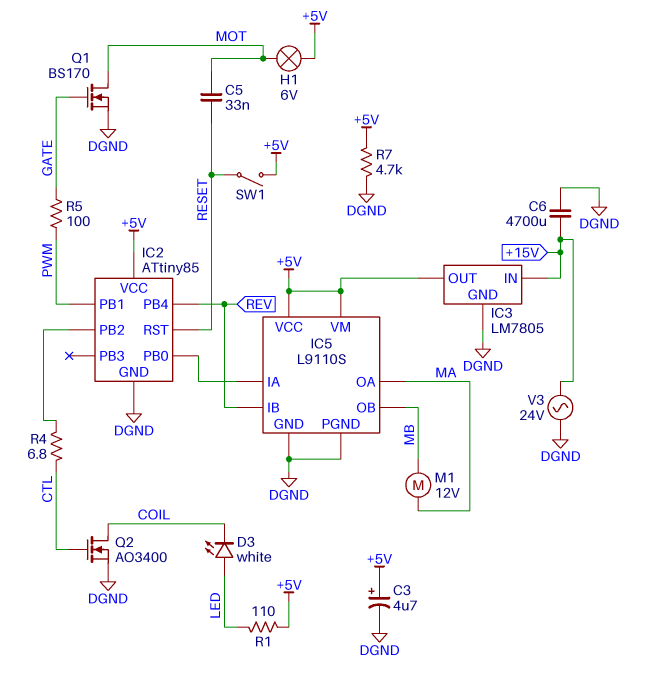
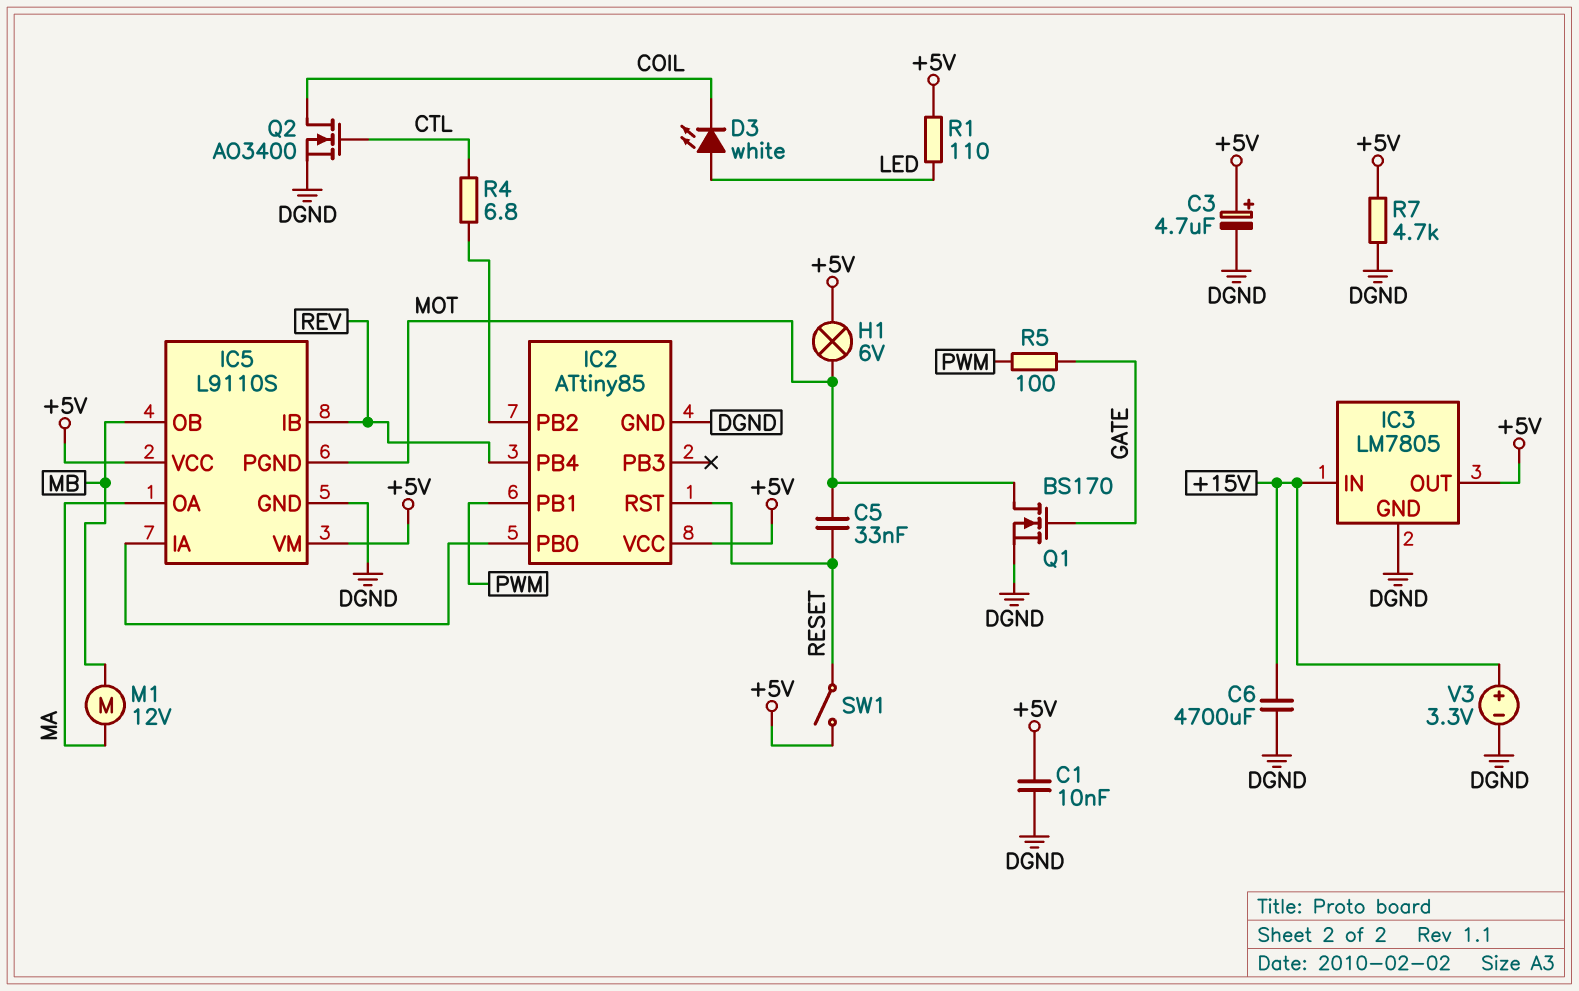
C1: none -> 10nF (+5V, DGND)
IC5 pin PGND: DGND -> MOT
V3: AC 24V (+15V, DGND) -> 3.3V (plus +15V, minus DGND)

